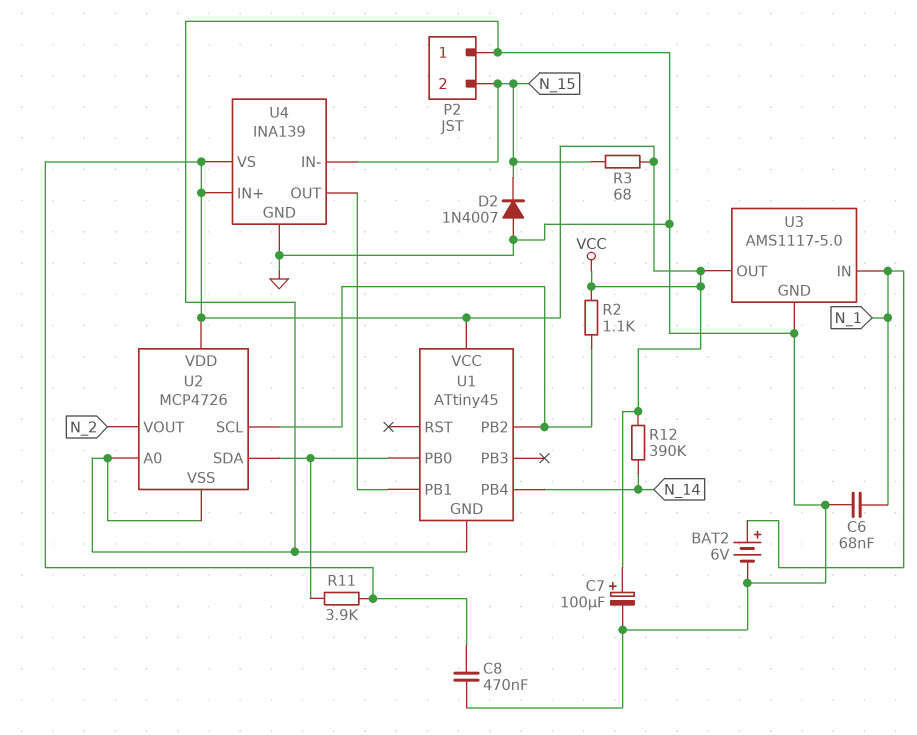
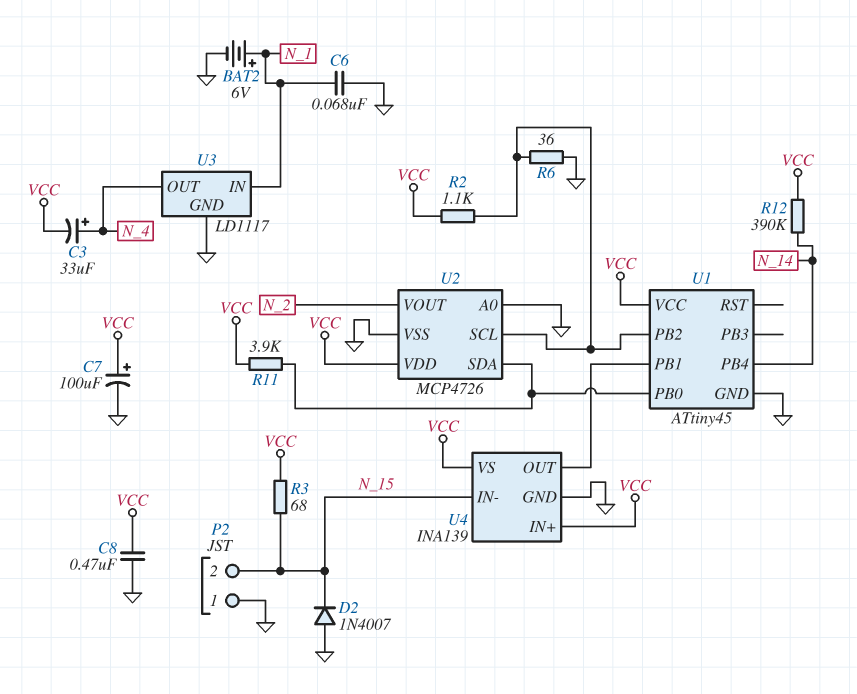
C3: none -> 33uF (plus N_4, minus VCC)
R6: none -> 36 (GND, U1/PB2)
U3: AMS1117-5.0 -> LD1117
U3 pin OUT: VCC -> N_4

